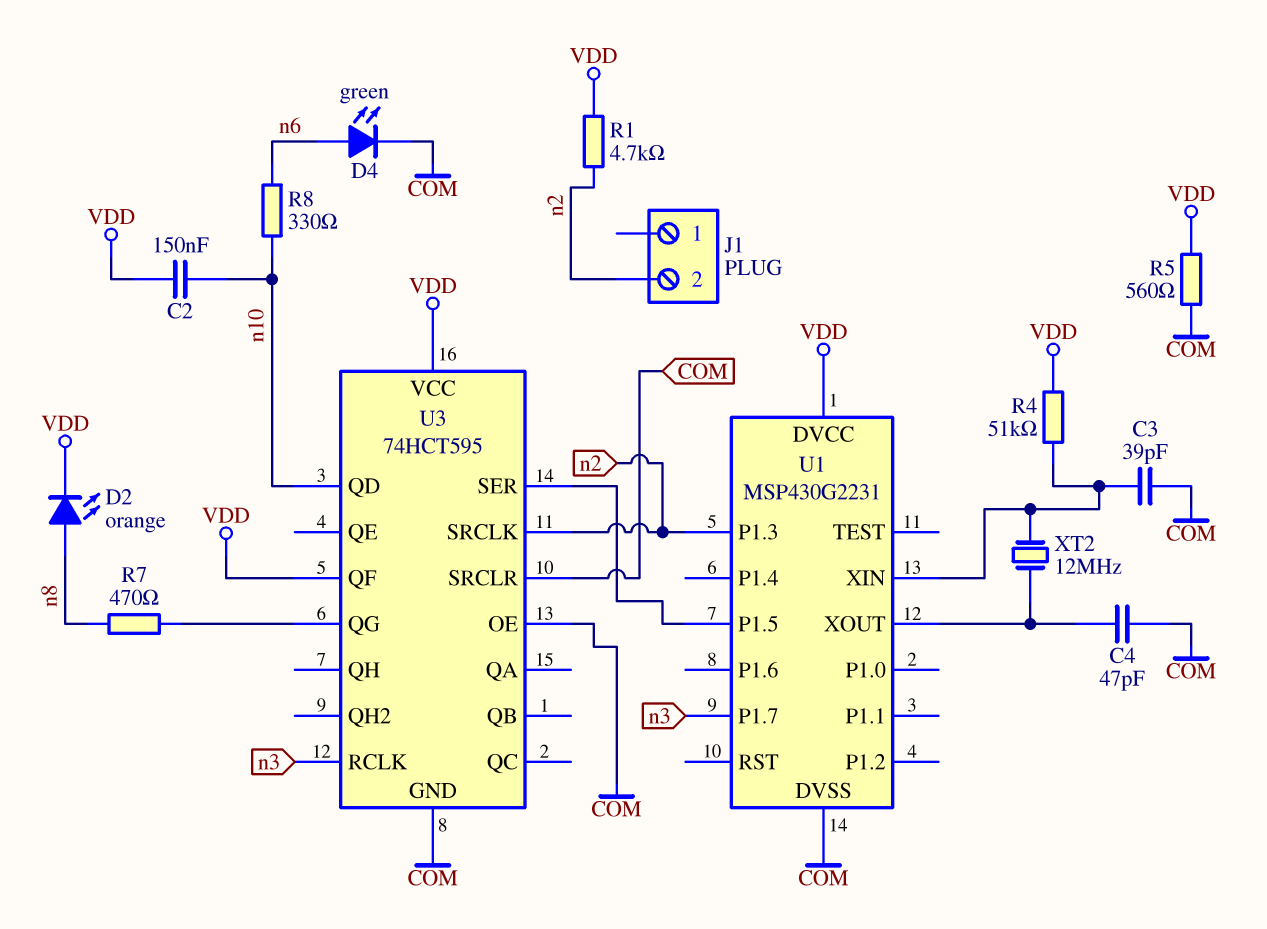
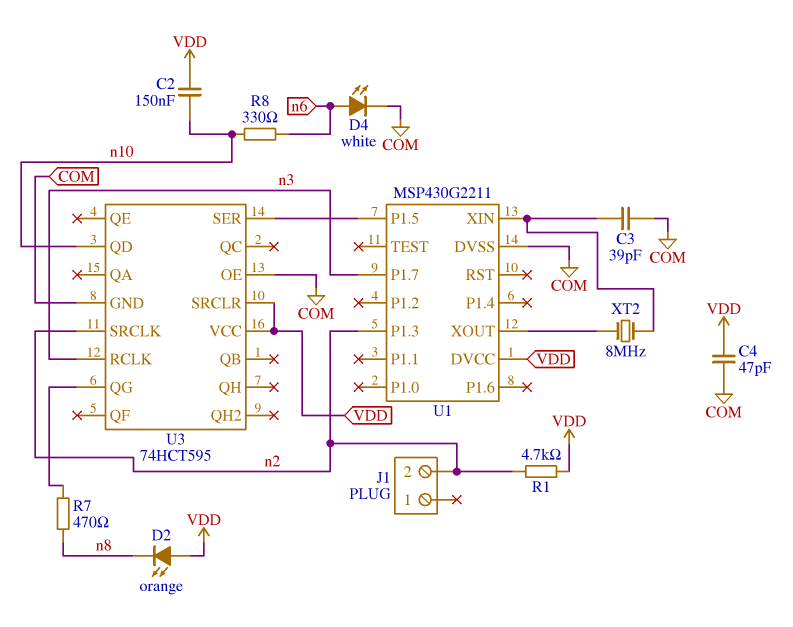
C4: 47pF (COM, U1/XOUT) -> 47pF (COM, VDD)
D2: LED orange (A n8, K VDD) -> LED orange (A VDD, K n8)
D4: LED green (A n6, K COM) -> LED white (A n6, K COM)
R4: 51k (U1/XIN, VDD) -> none
R5: 560 (COM, VDD) -> none
U1: MSP430G2231 -> MSP430G2211
U3 pin QF: VDD -> none
U3 pin SRCLR: COM -> VDD
XT2: 12MHz (U1/XIN, U1/XOUT) -> 8MHz (U1/XIN, U1/XOUT)

